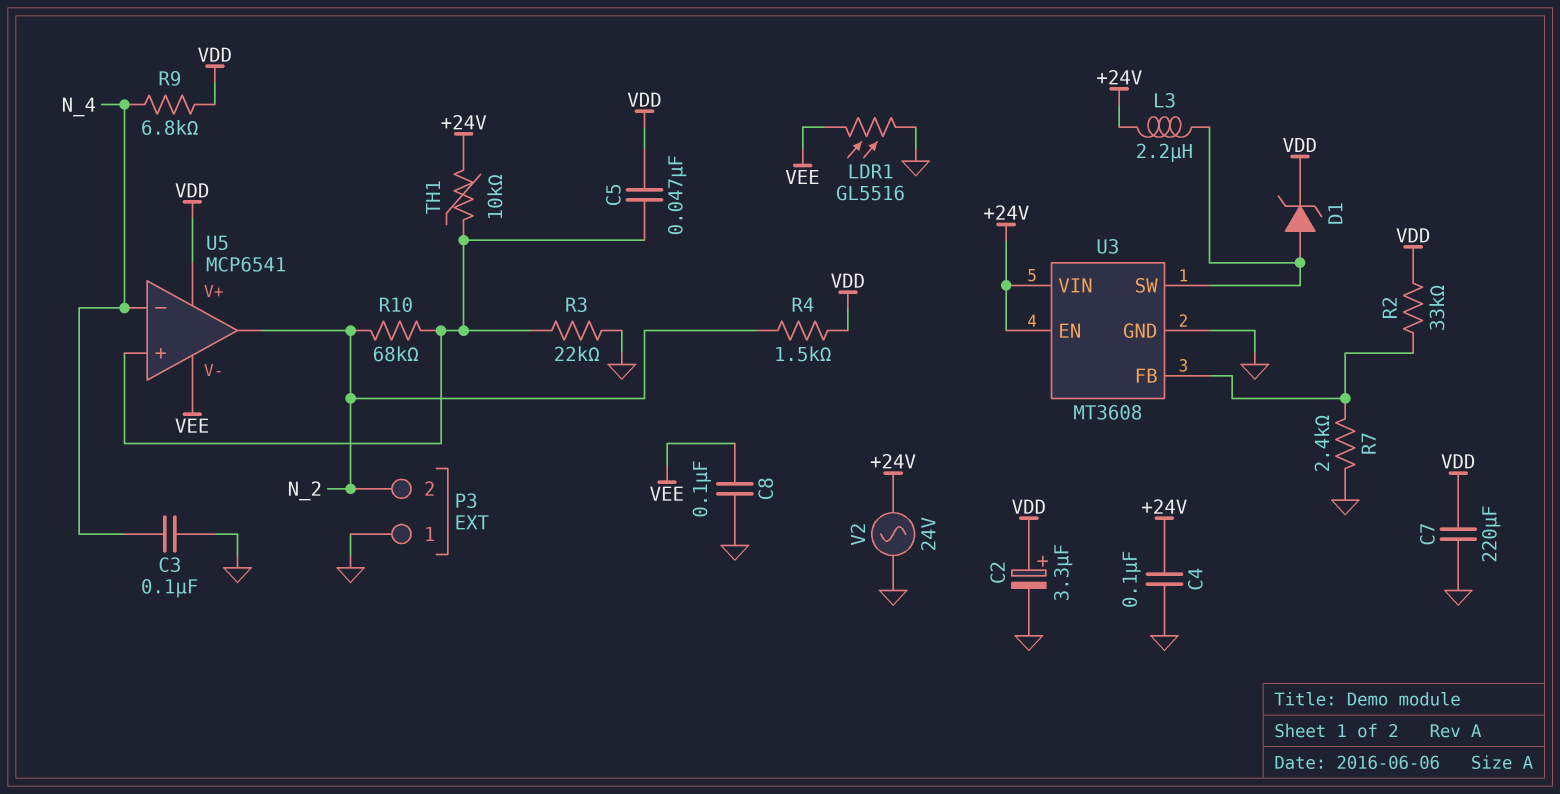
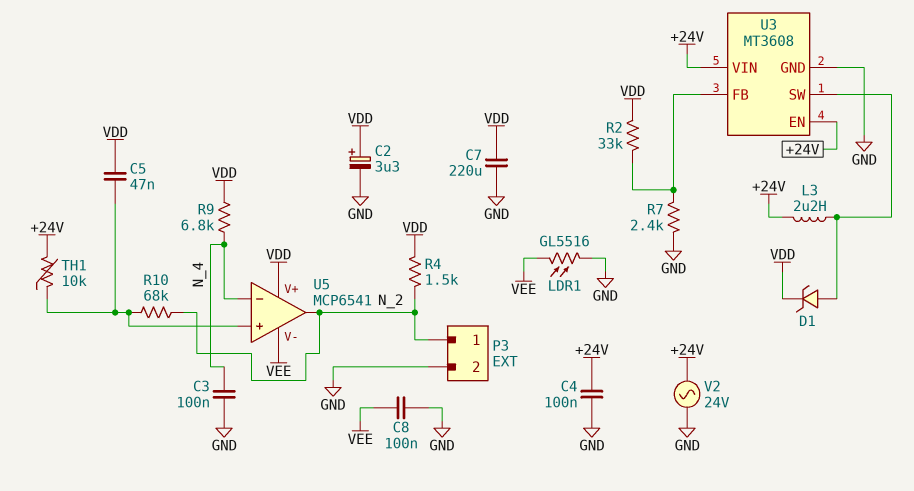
P3 pin 1: GND -> N_2
P3 pin 2: N_2 -> GND
R3: 22k (GND, U5/in+) -> none

